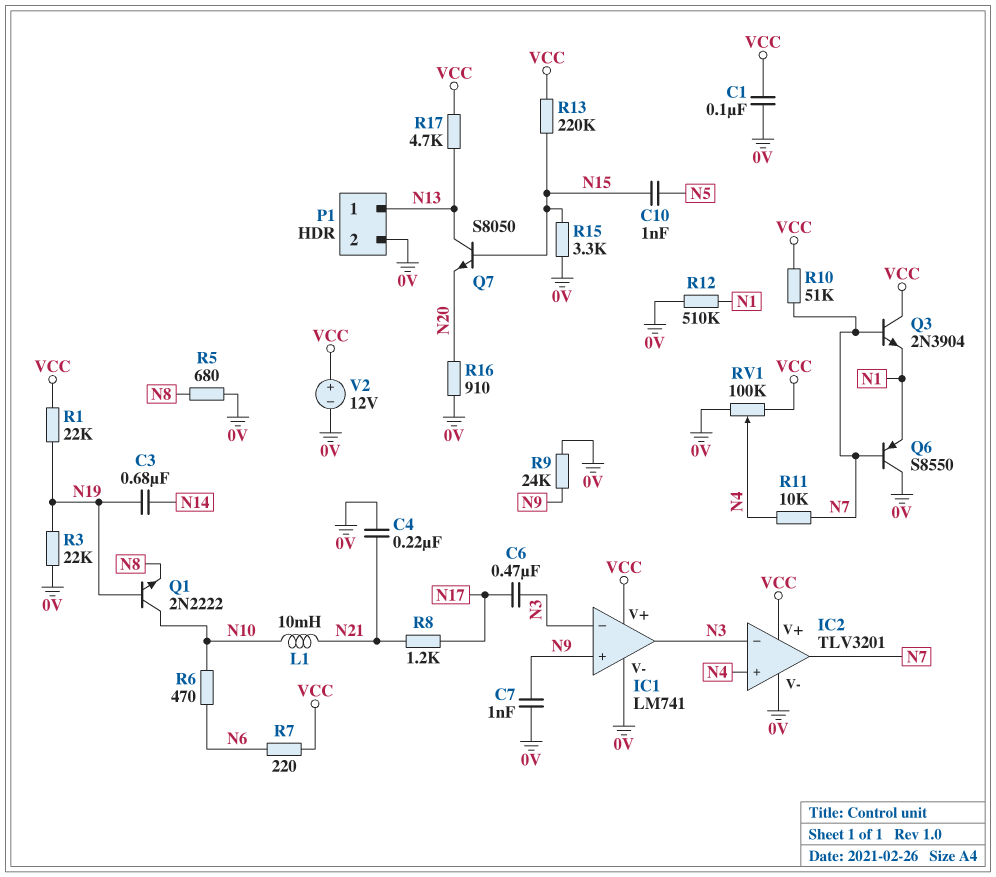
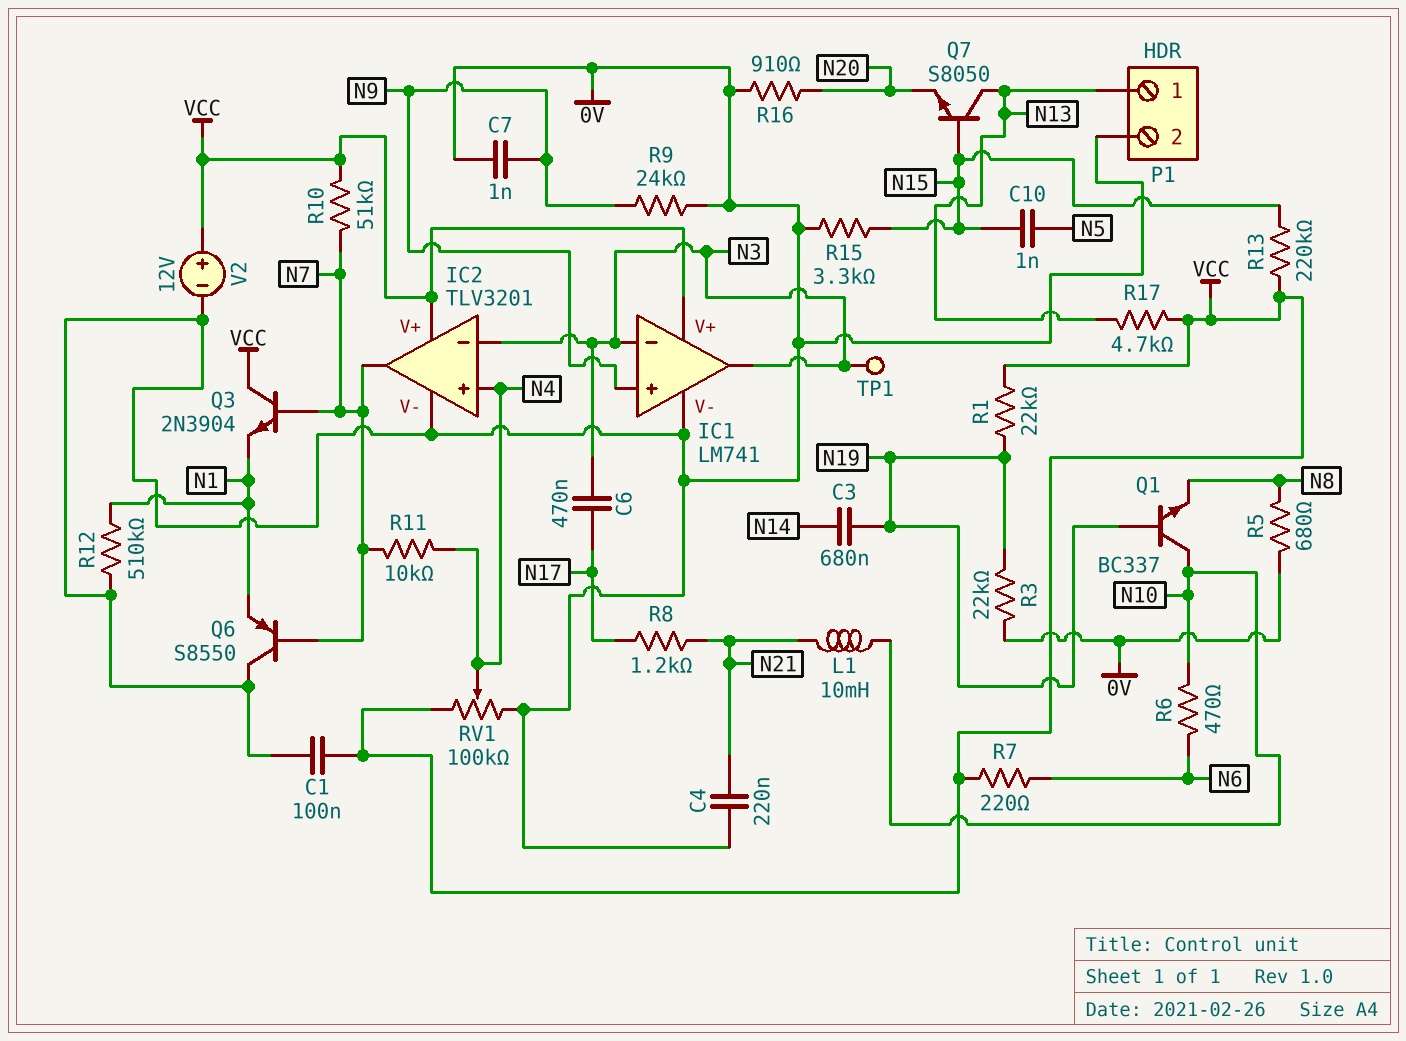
Q1: NPN 2N2222 (B N19, C N10, E N8) -> NPN BC337 (B N19, C N10, E N8)
TP1: none -> test point (N3)

